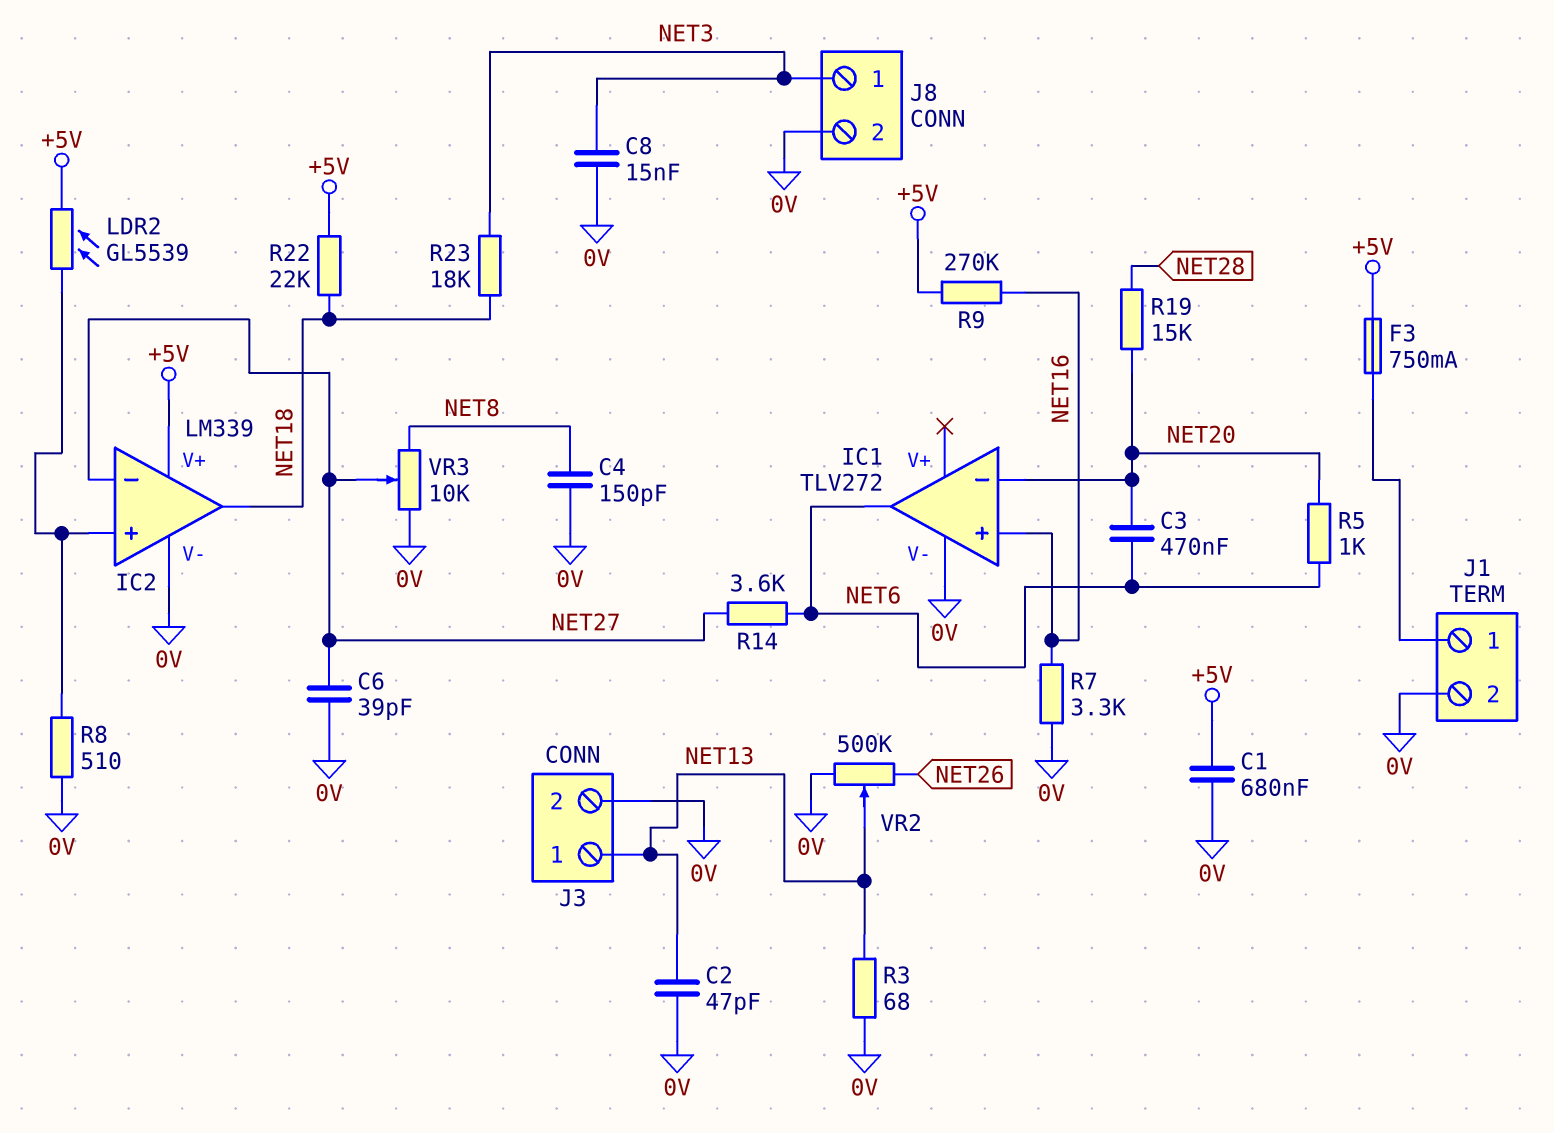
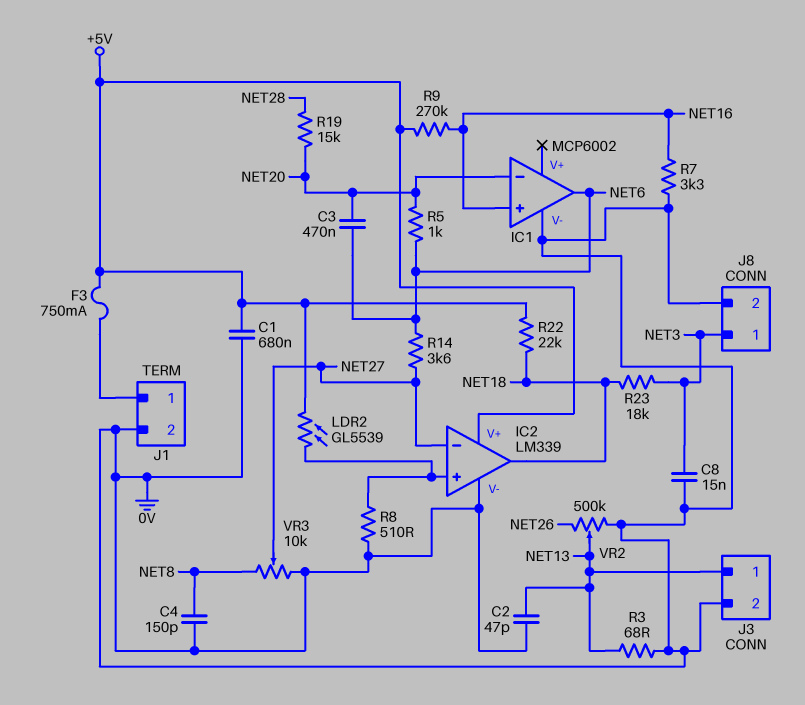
C6: 39pF (0V, NET27) -> none
IC1: TLV272 -> MCP6002

